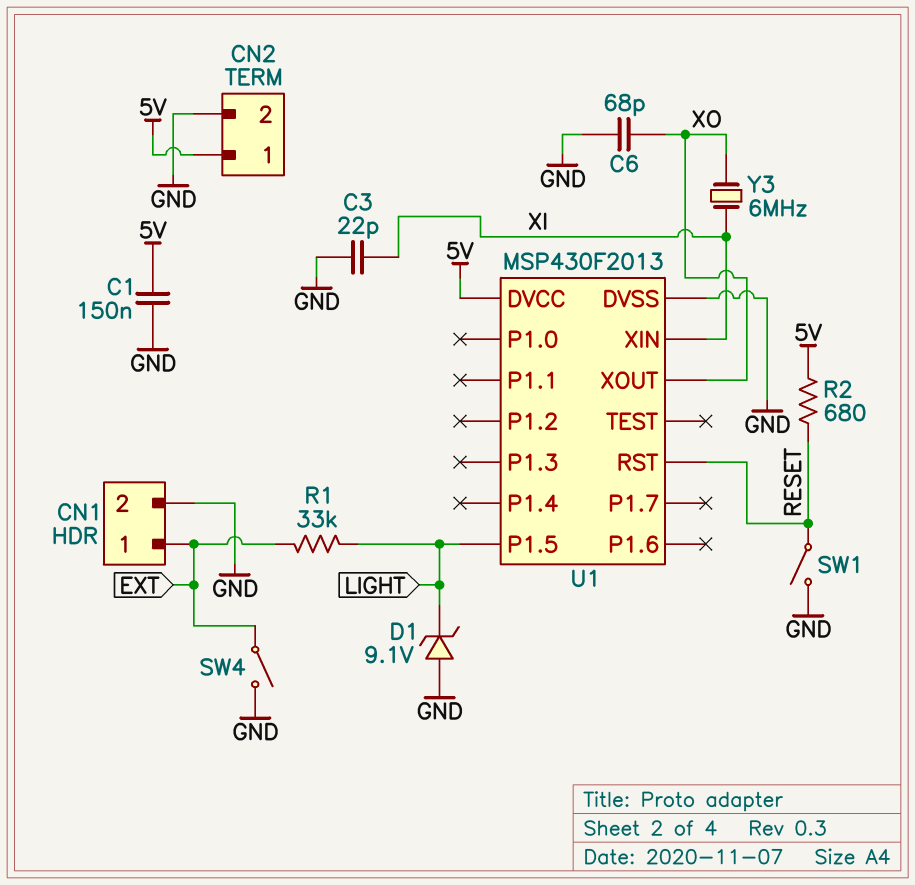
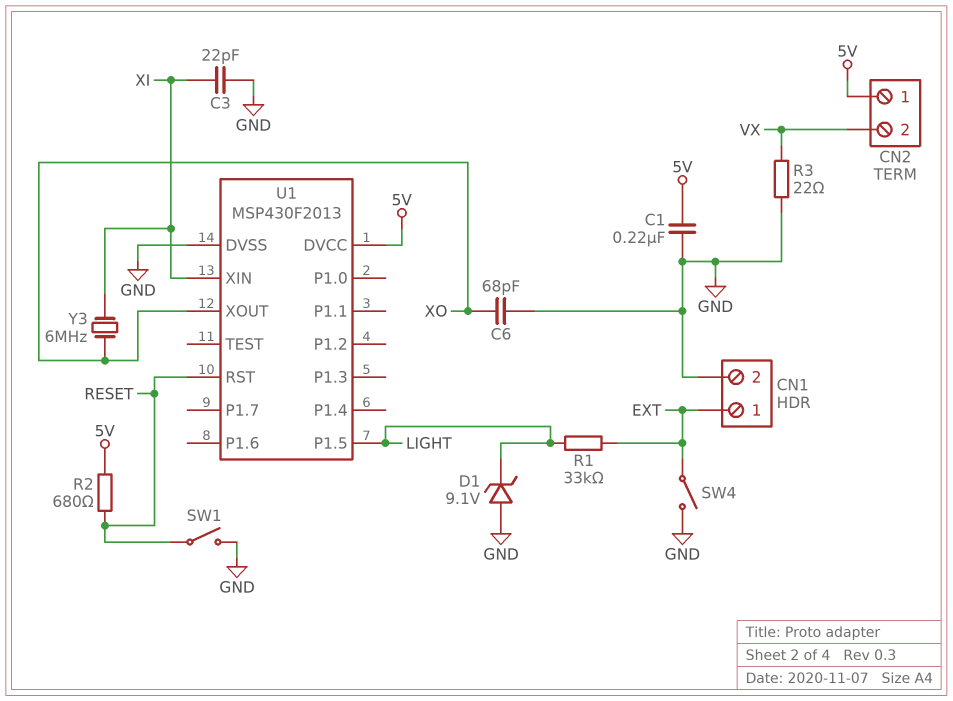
C1: 150nF (5V, GND) -> 220nF (5V, GND)
CN2 pin 2: GND -> VX
R3: none -> 22 (GND, VX)

